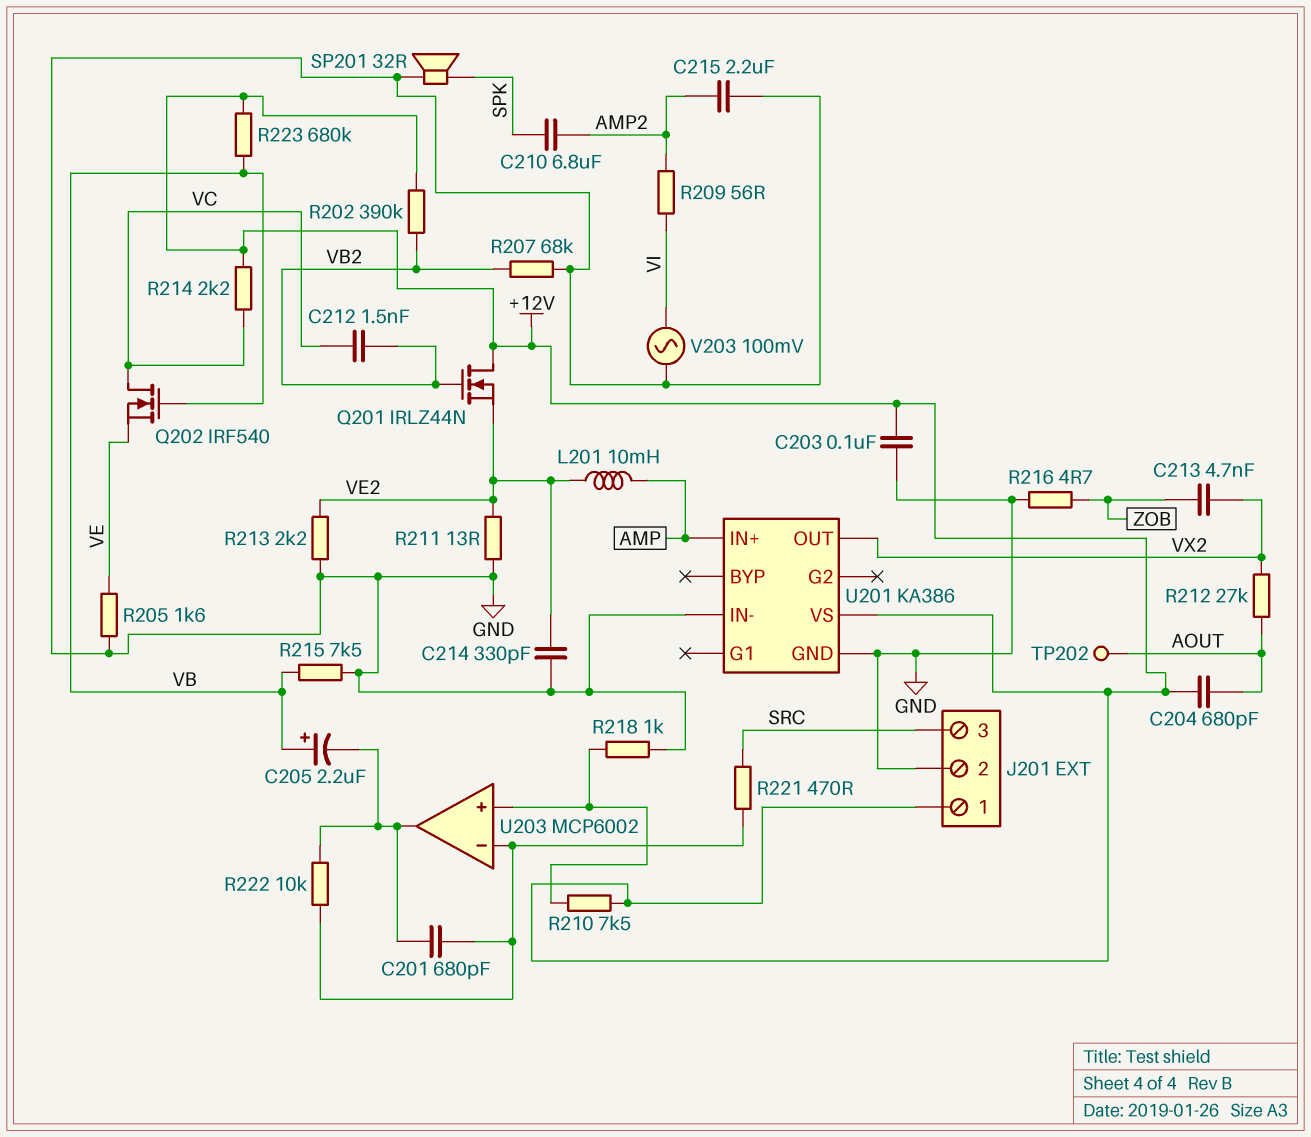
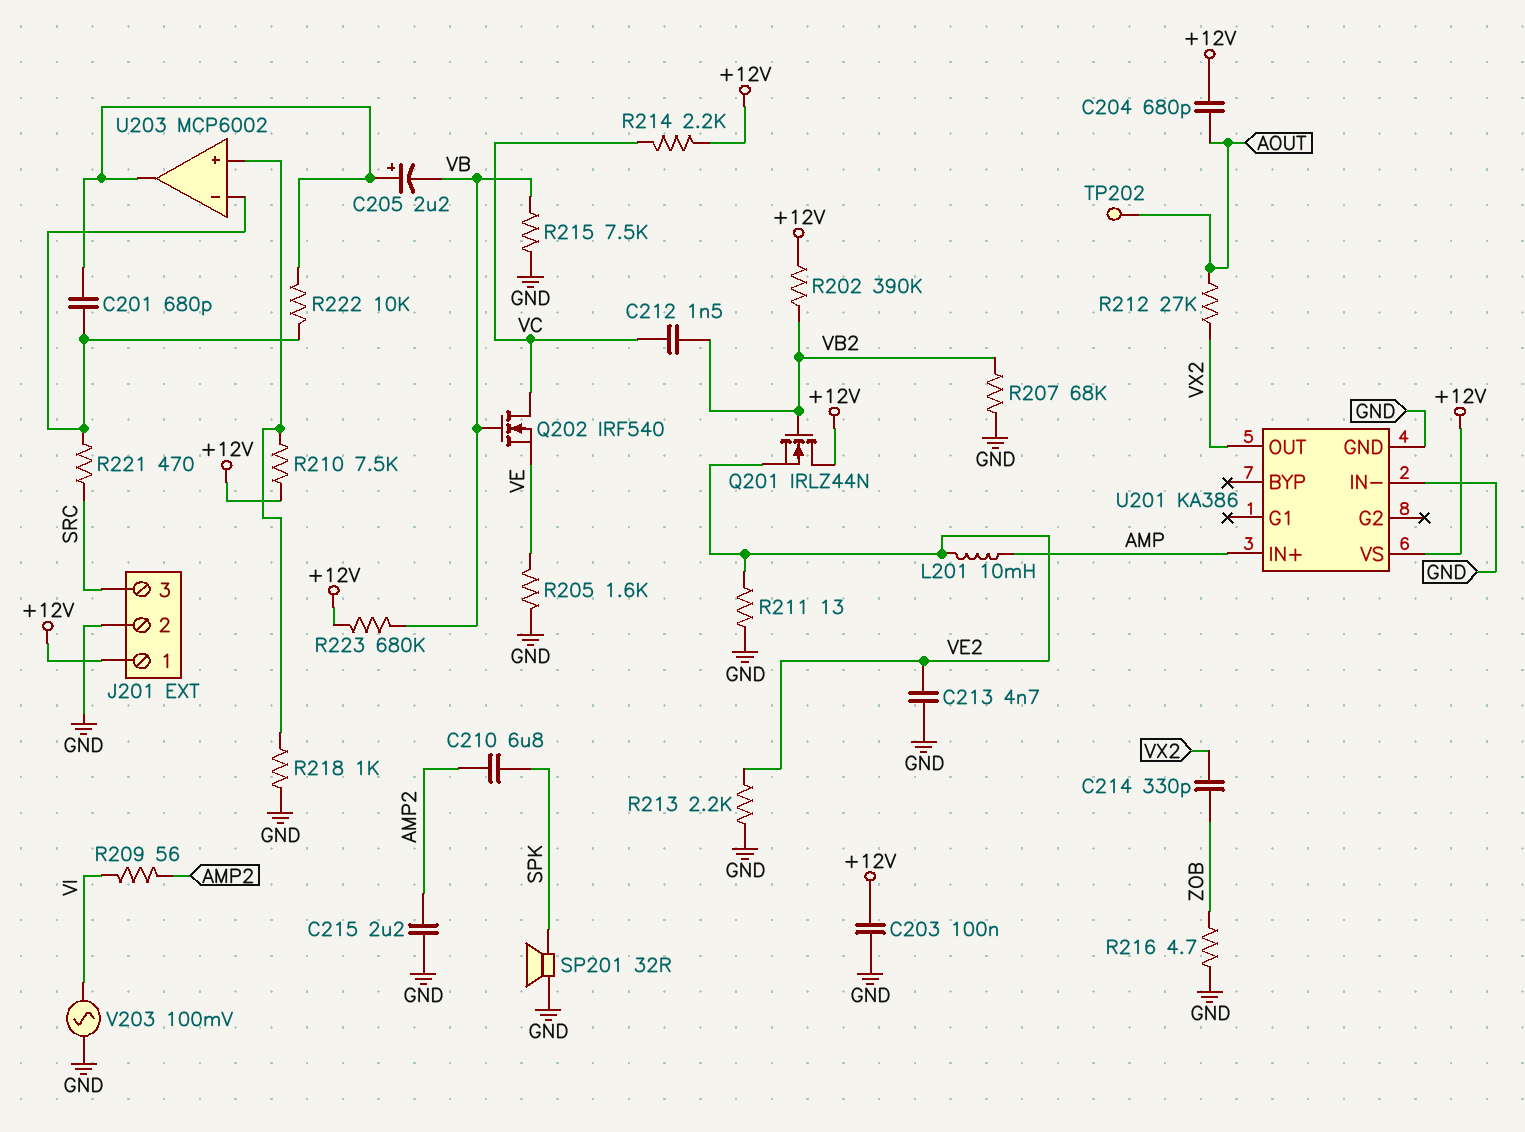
C205: 2.2uF (plus VB, minus U203/out) -> 2.2uF (plus U203/out, minus VB)
C213: 4.7nF (VX2, ZOB) -> 4.7nF (GND, VE2)
C214: 330pF (GND, VE2) -> 330pF (VX2, ZOB)

